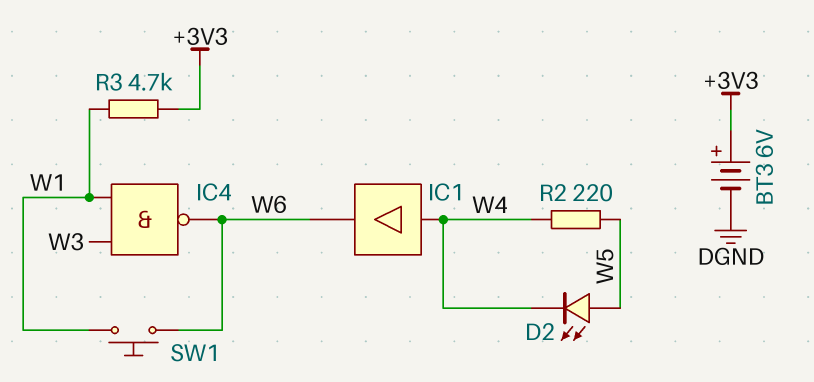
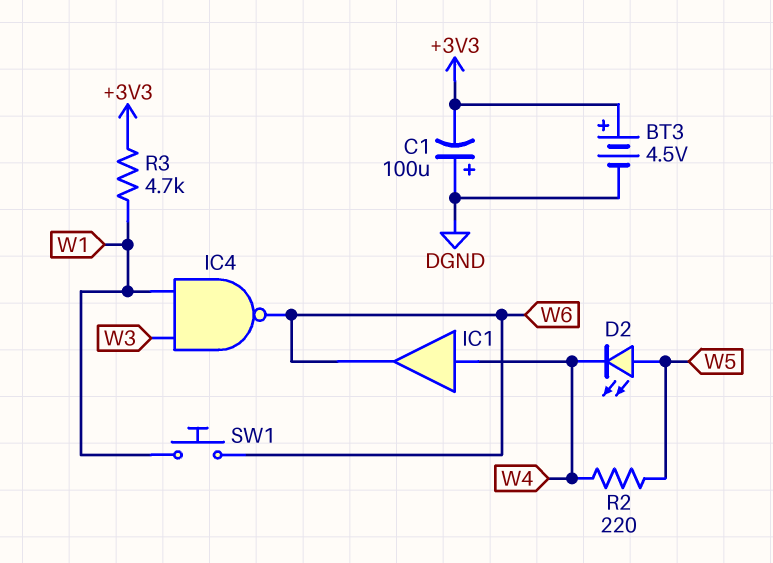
BT3: 6V (plus +3V3, minus DGND) -> 4.5V (plus +3V3, minus DGND)
C1: none -> 100uF (plus DGND, minus +3V3)

